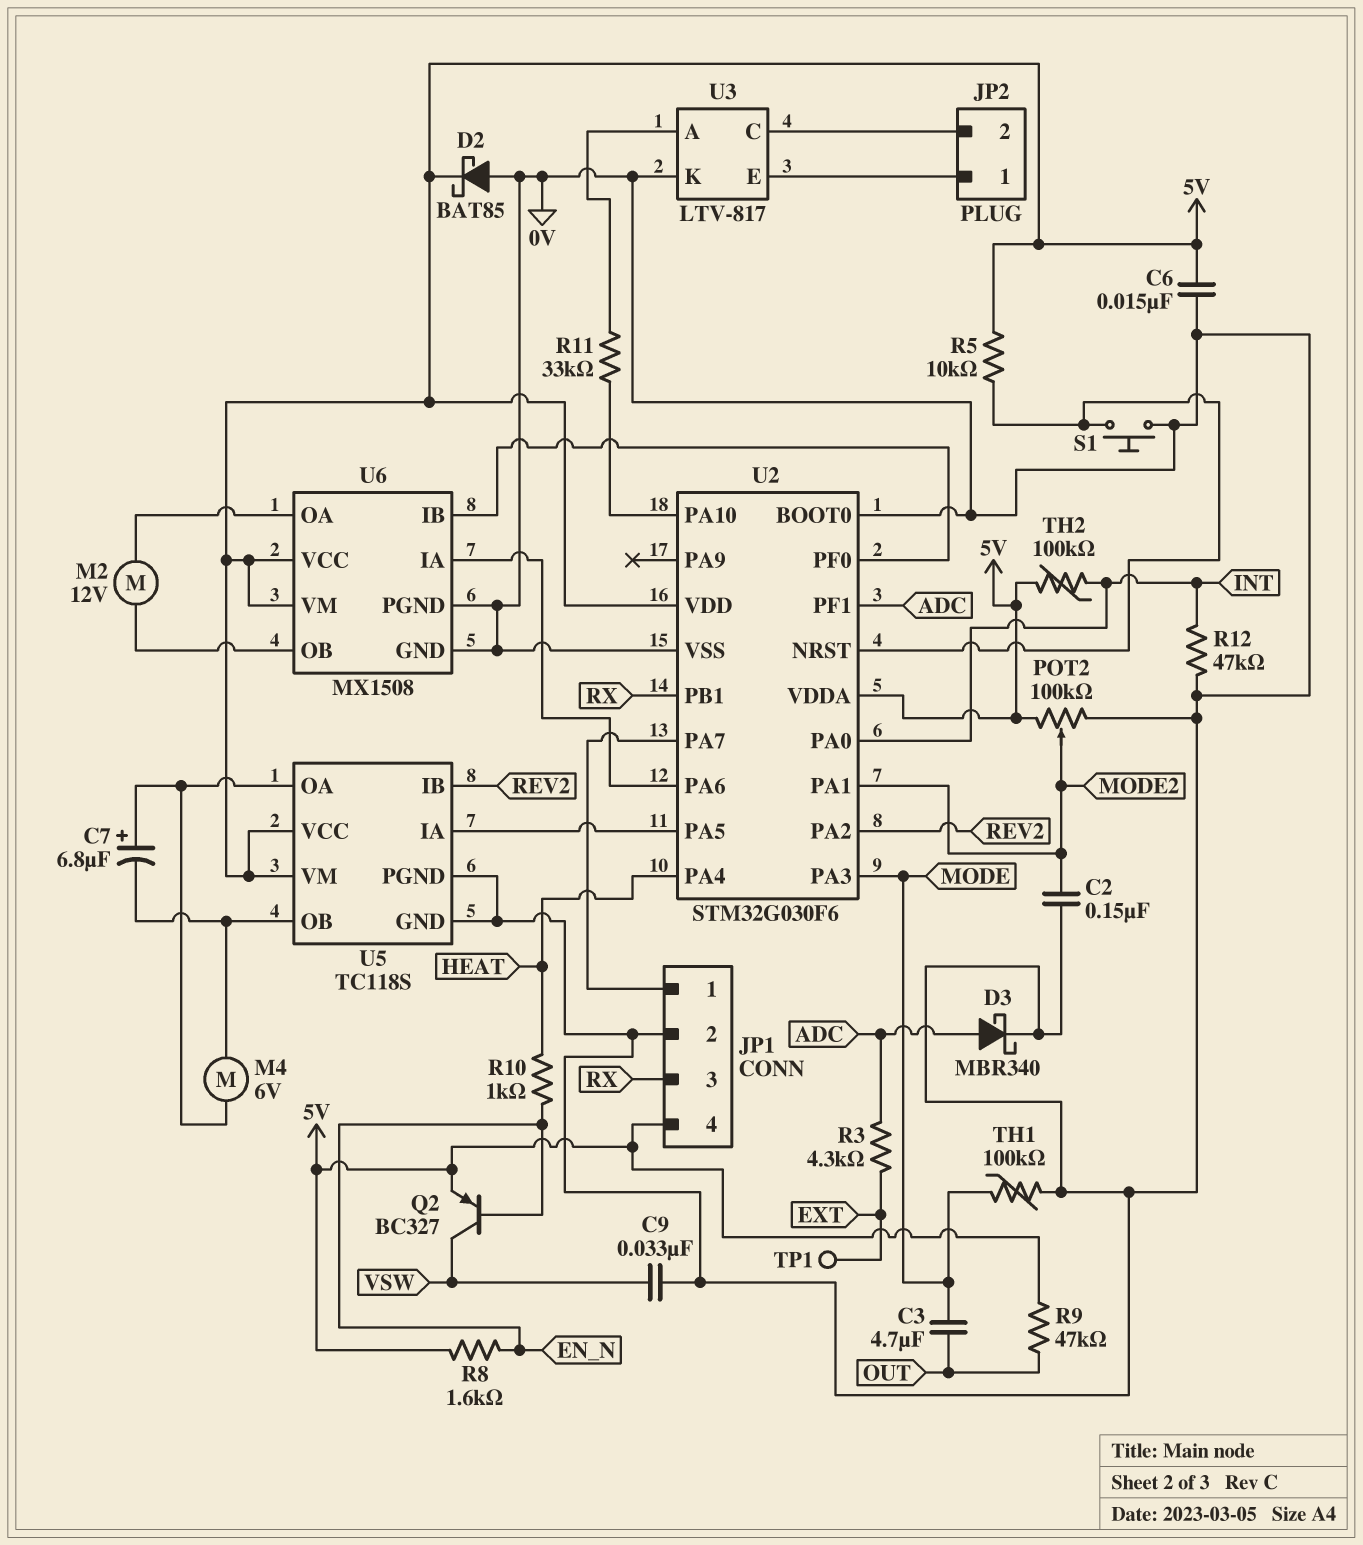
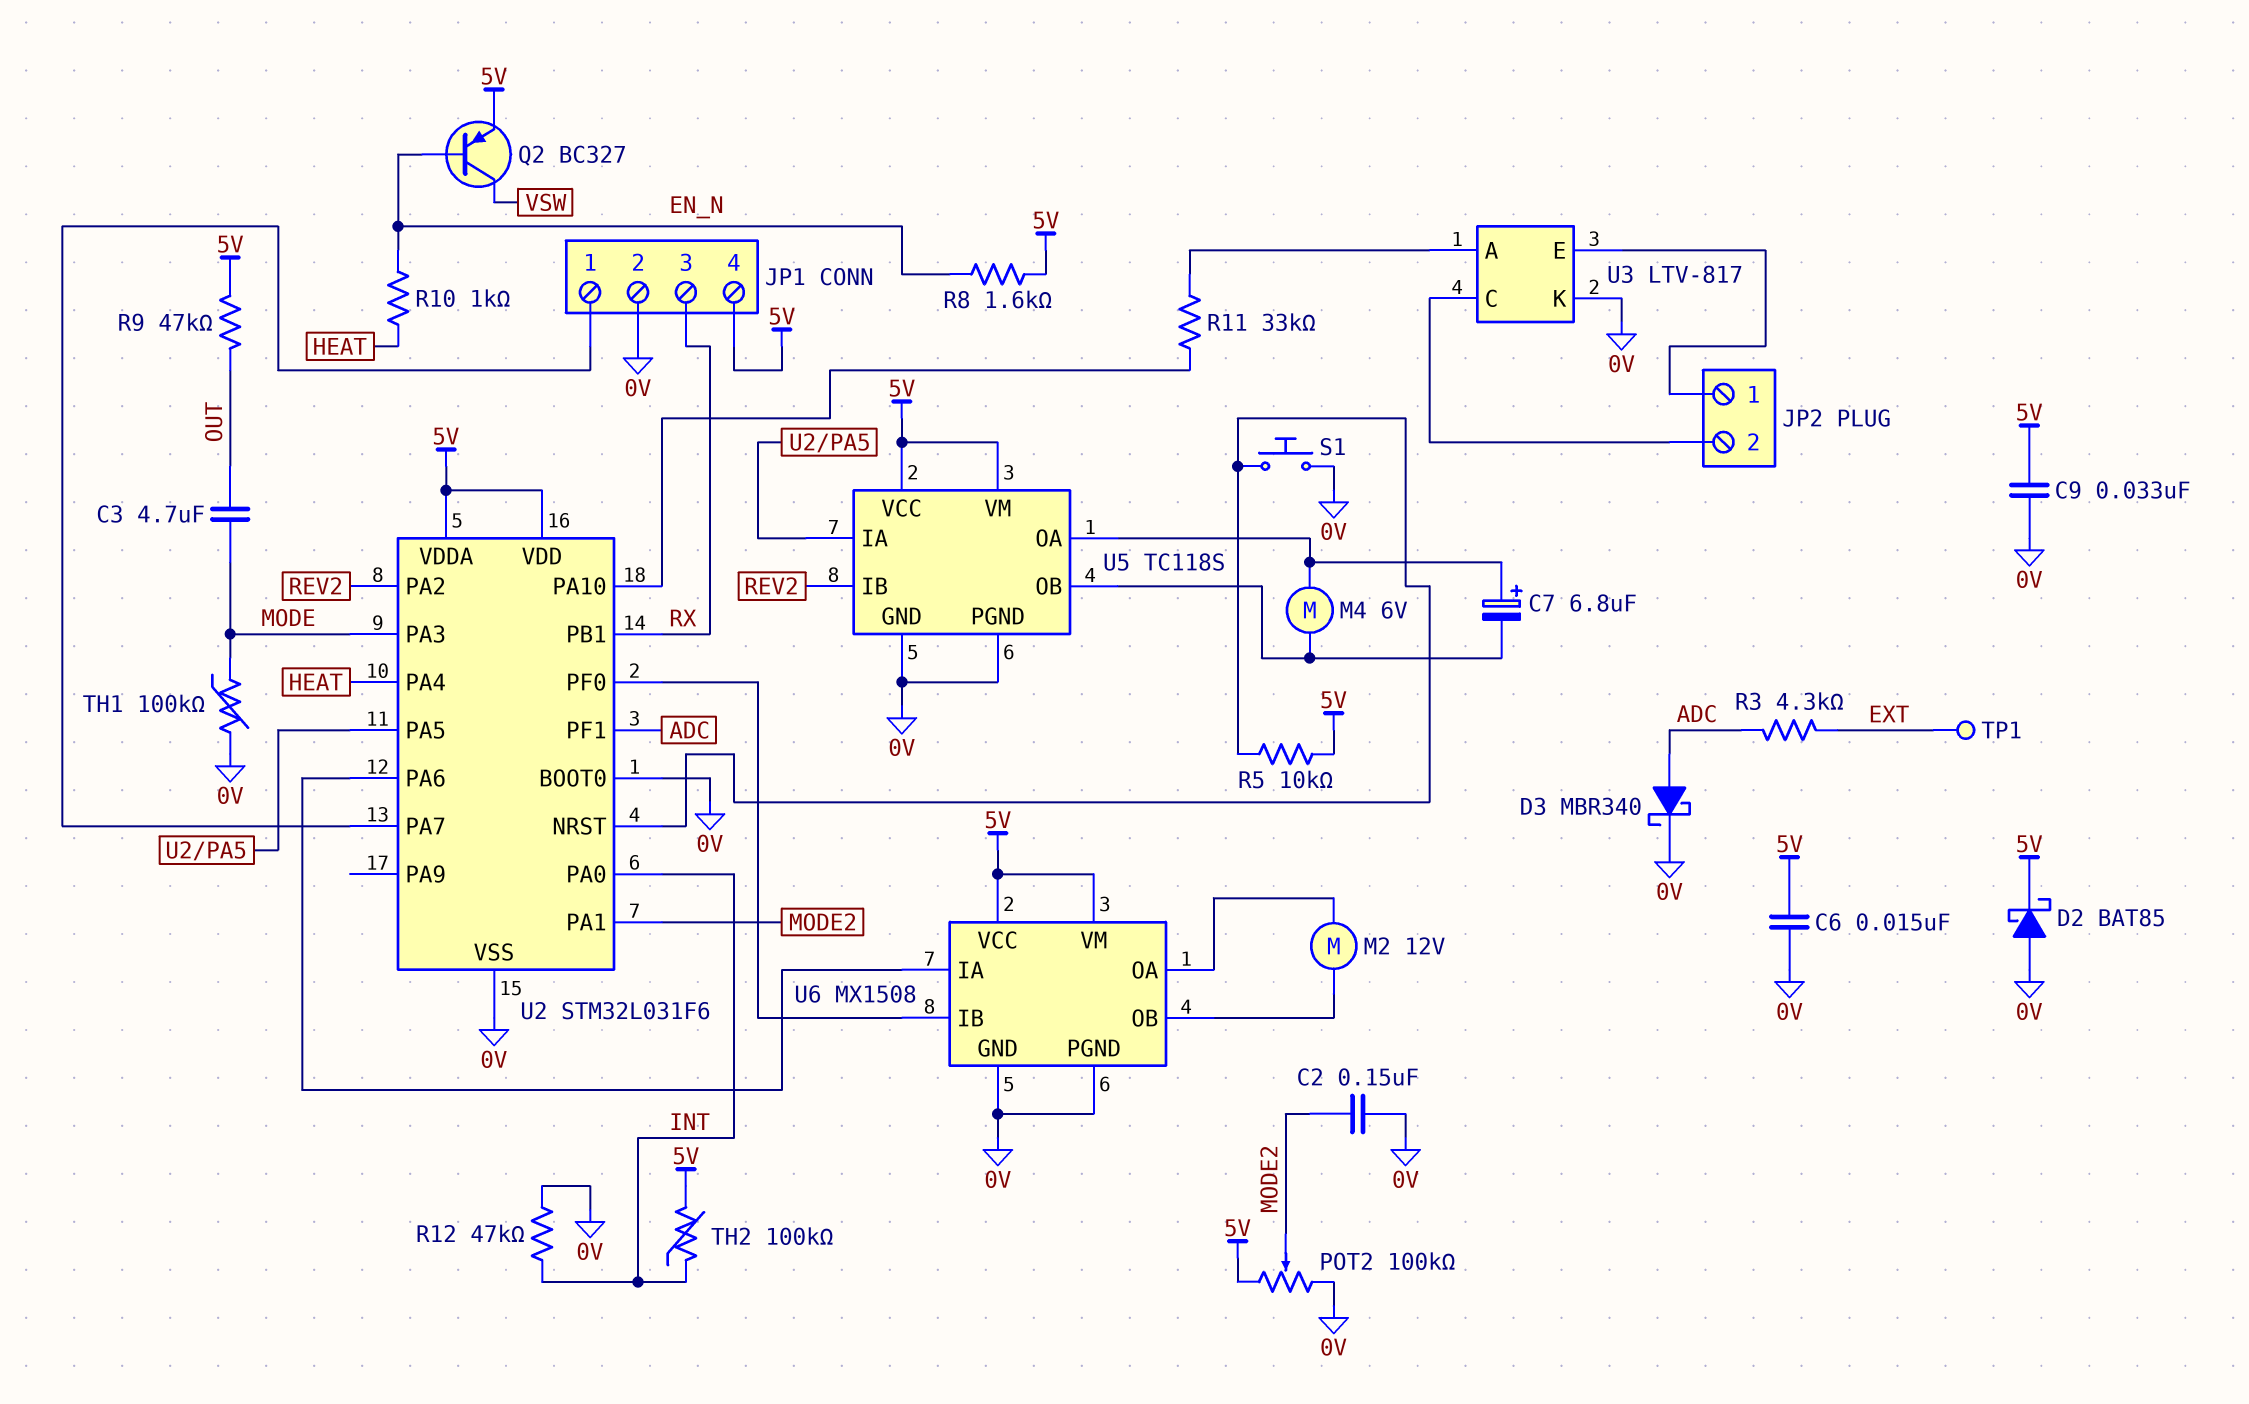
C9: 33nF (0V, VSW) -> 33nF (0V, 5V)
U2: STM32G030F6 -> STM32L031F6

